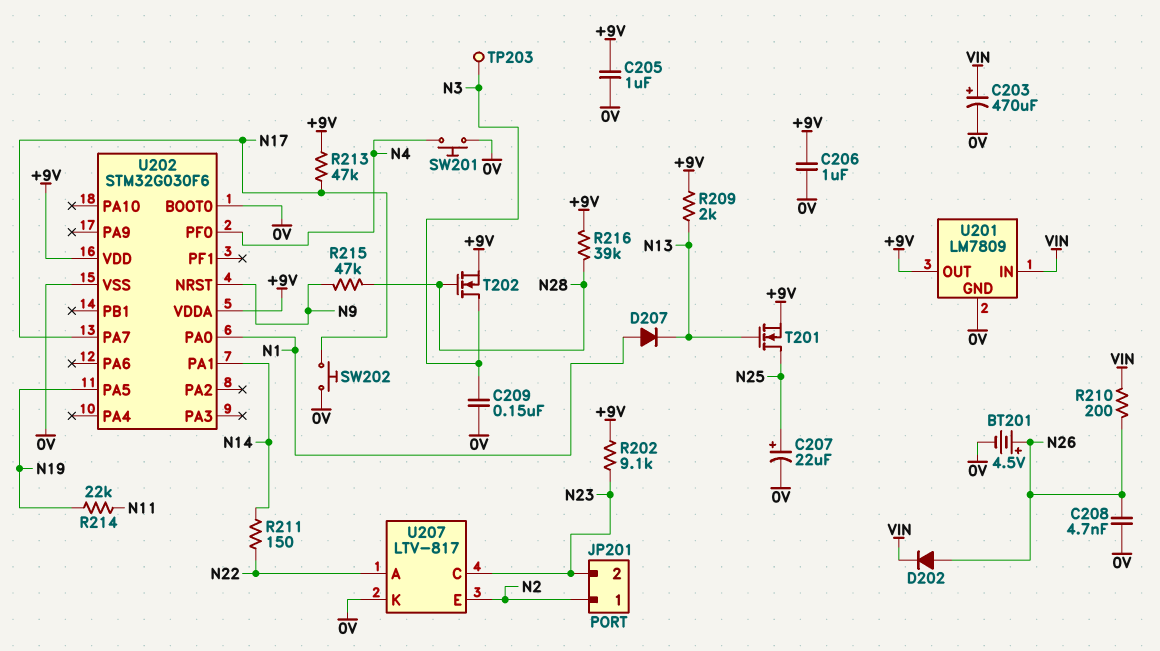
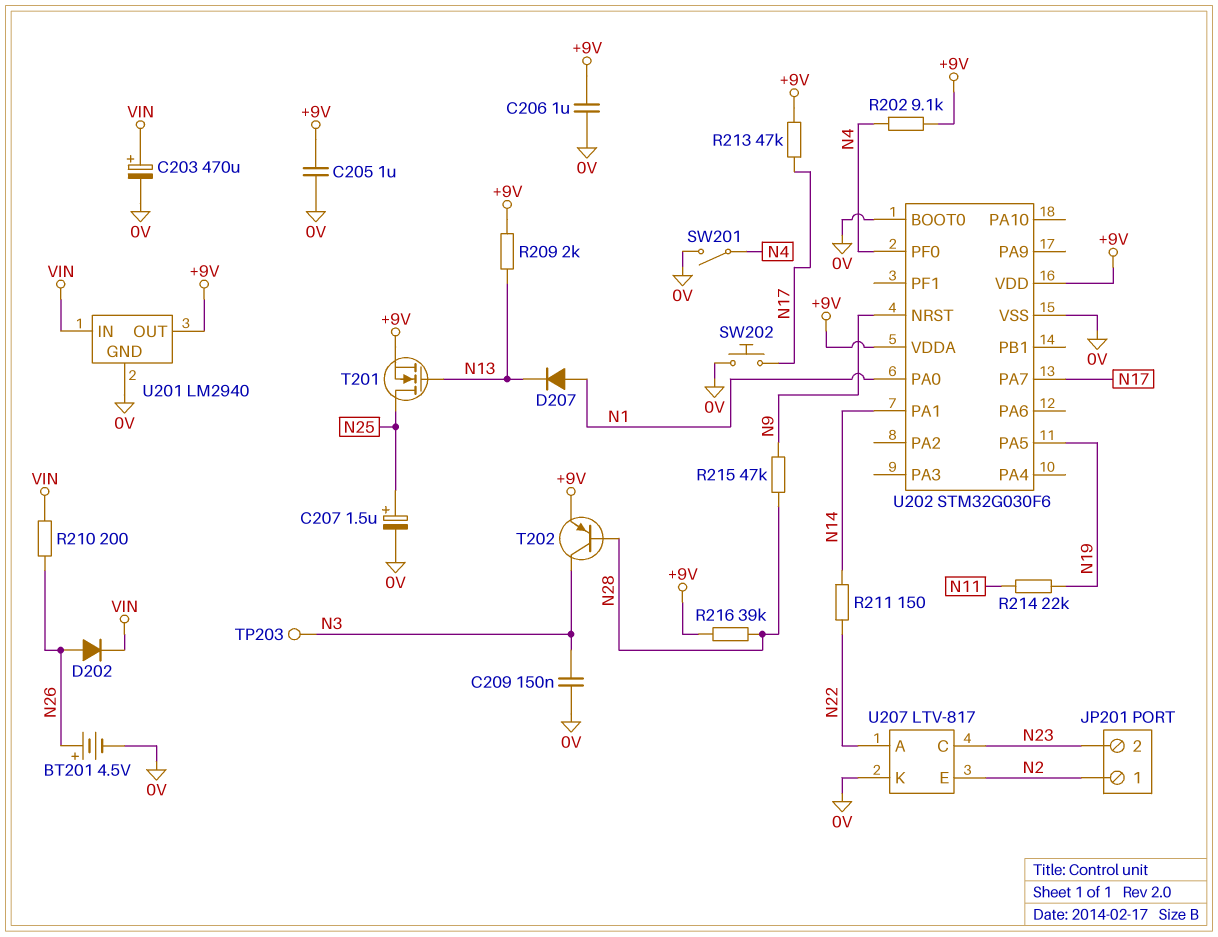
C207: 22uF (plus N25, minus 0V) -> 1.5uF (plus N25, minus 0V)
C208: 4.7nF (0V, N26) -> none
R202: 9.1k (+9V, N23) -> 9.1k (+9V, N4)
SW201: button (0V, N4) -> switch (0V, N4)
T202: NMOS (G N28, D N3, S +9V) -> PNP (B N28, C N3, E +9V)
U201: LM7809 -> LM2940

